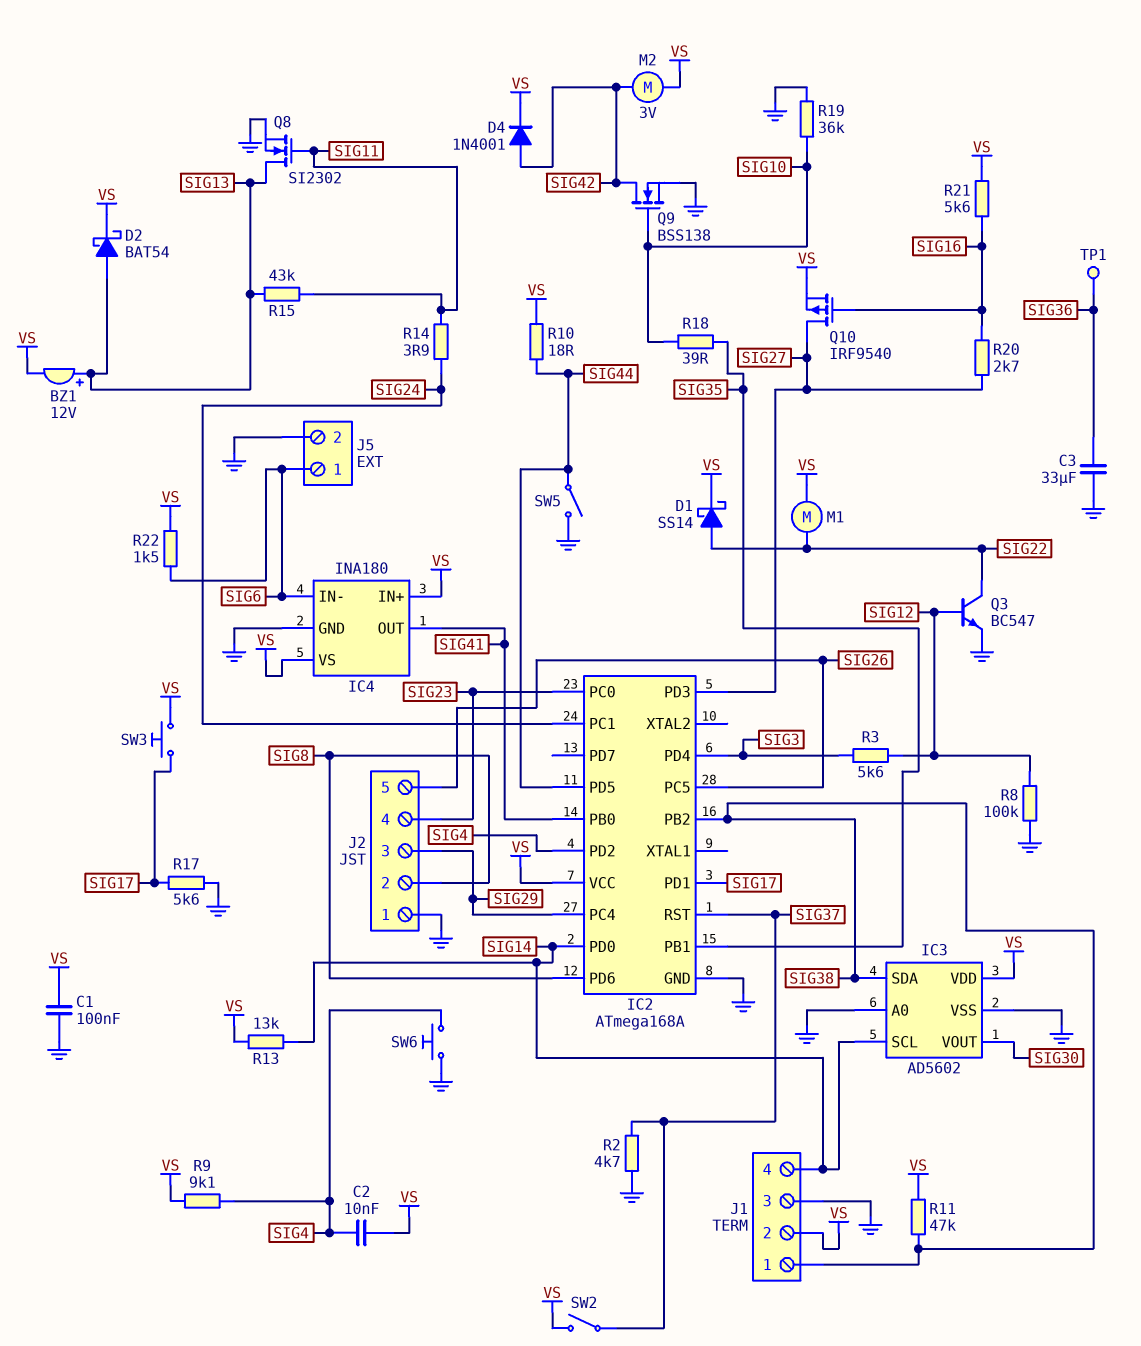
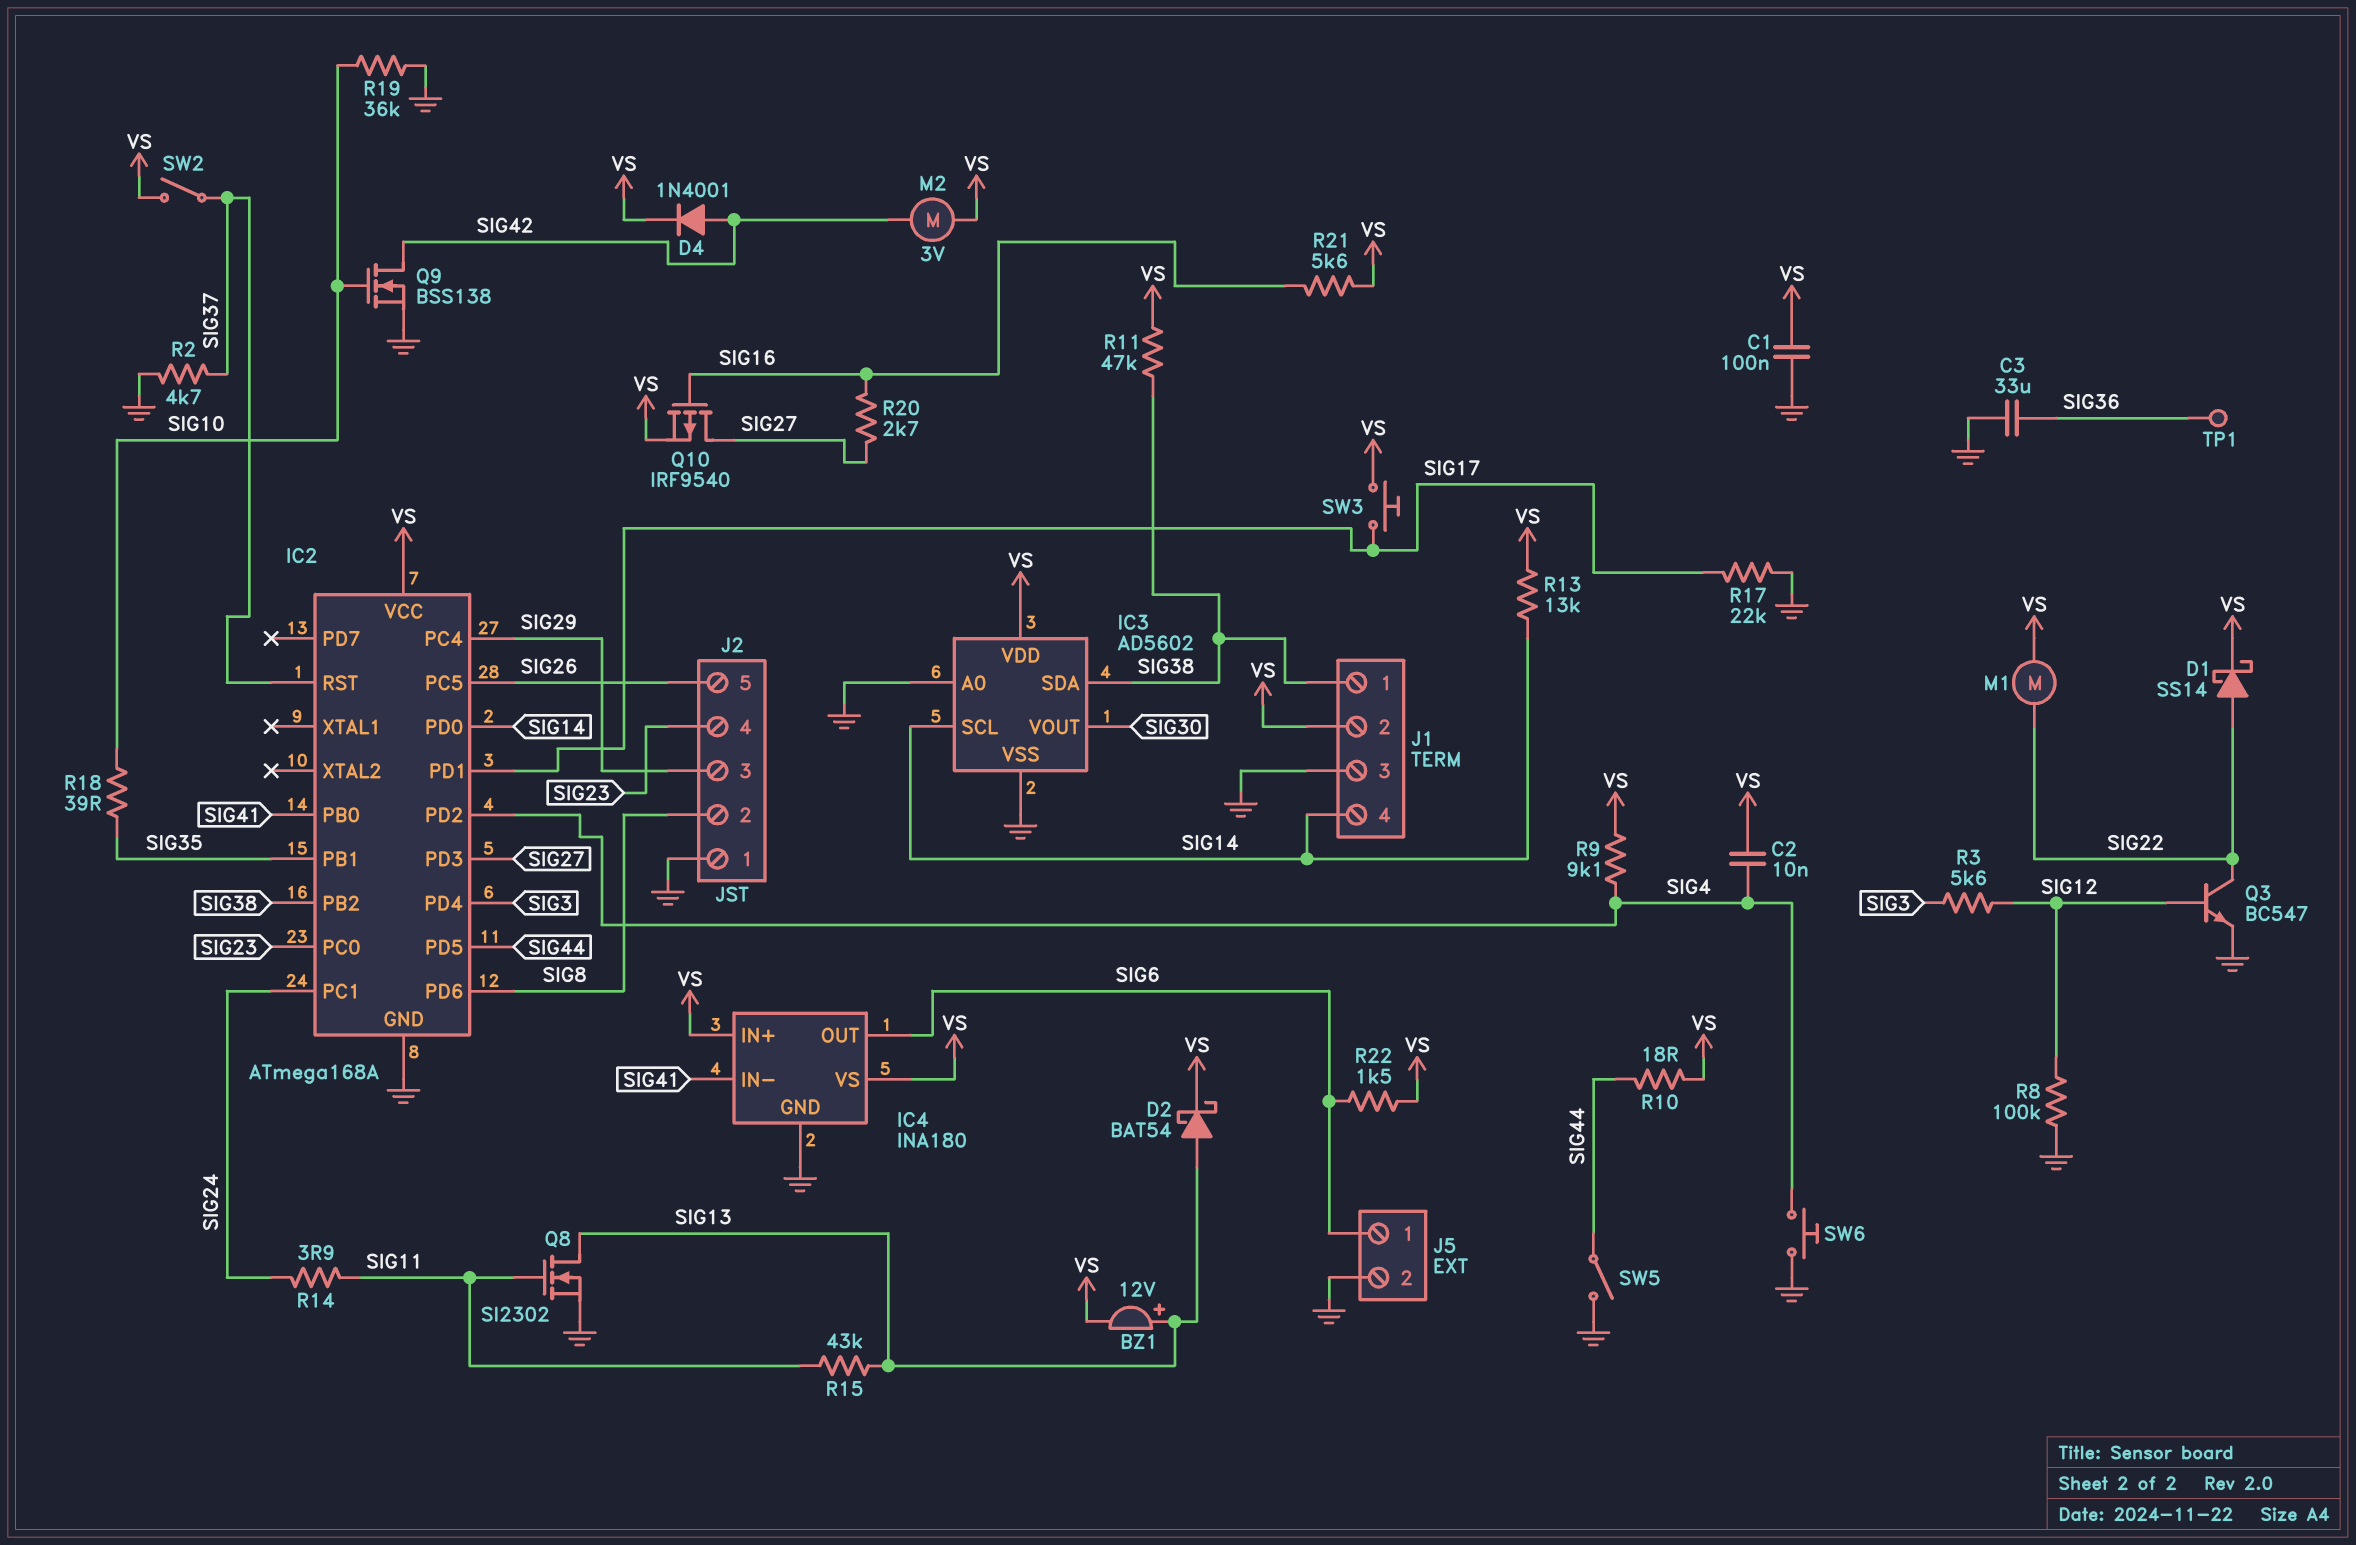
IC4 pin IN-: SIG6 -> SIG41
IC4 pin OUT: SIG41 -> SIG6
R17: 5.6k (GND, SIG17) -> 22k (GND, SIG17)

